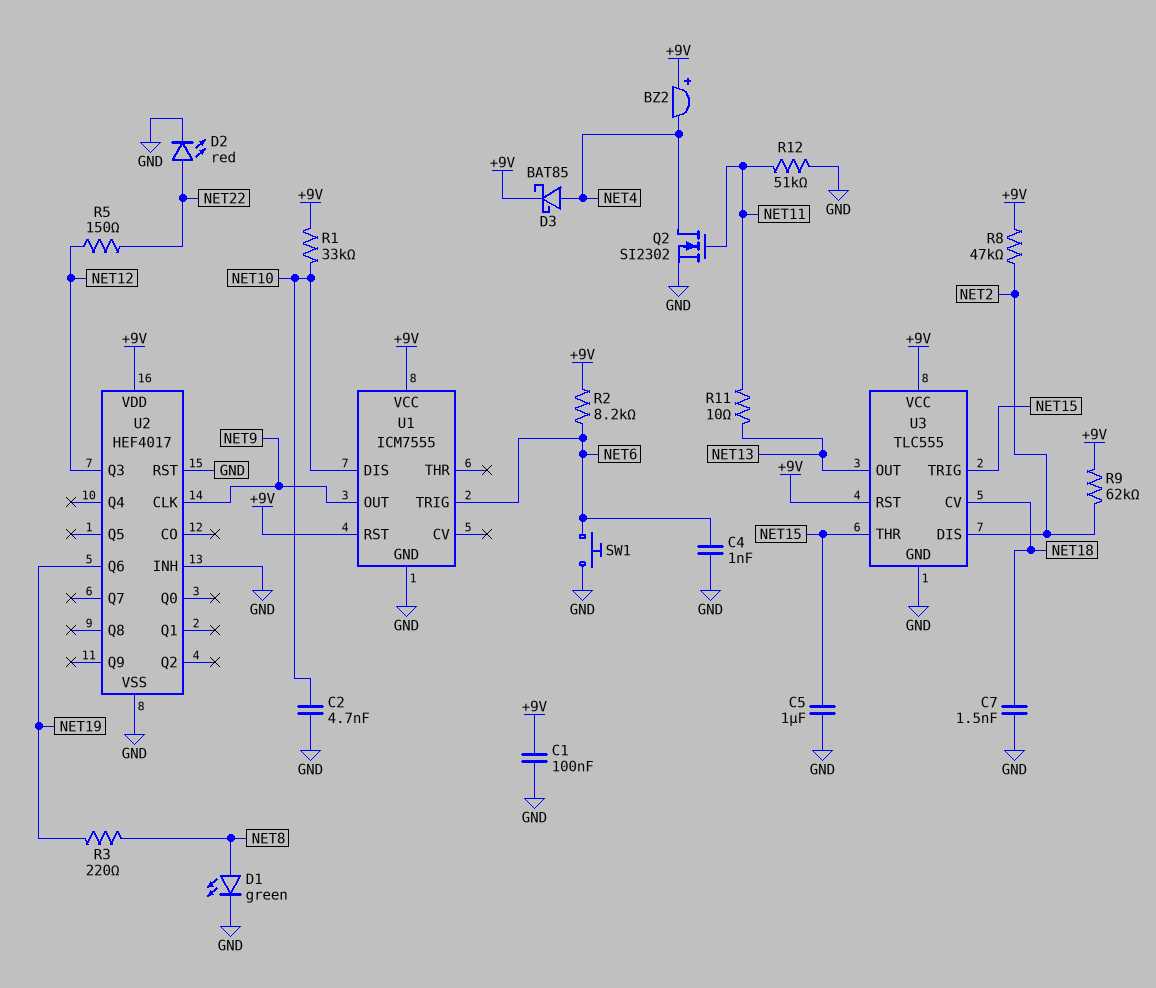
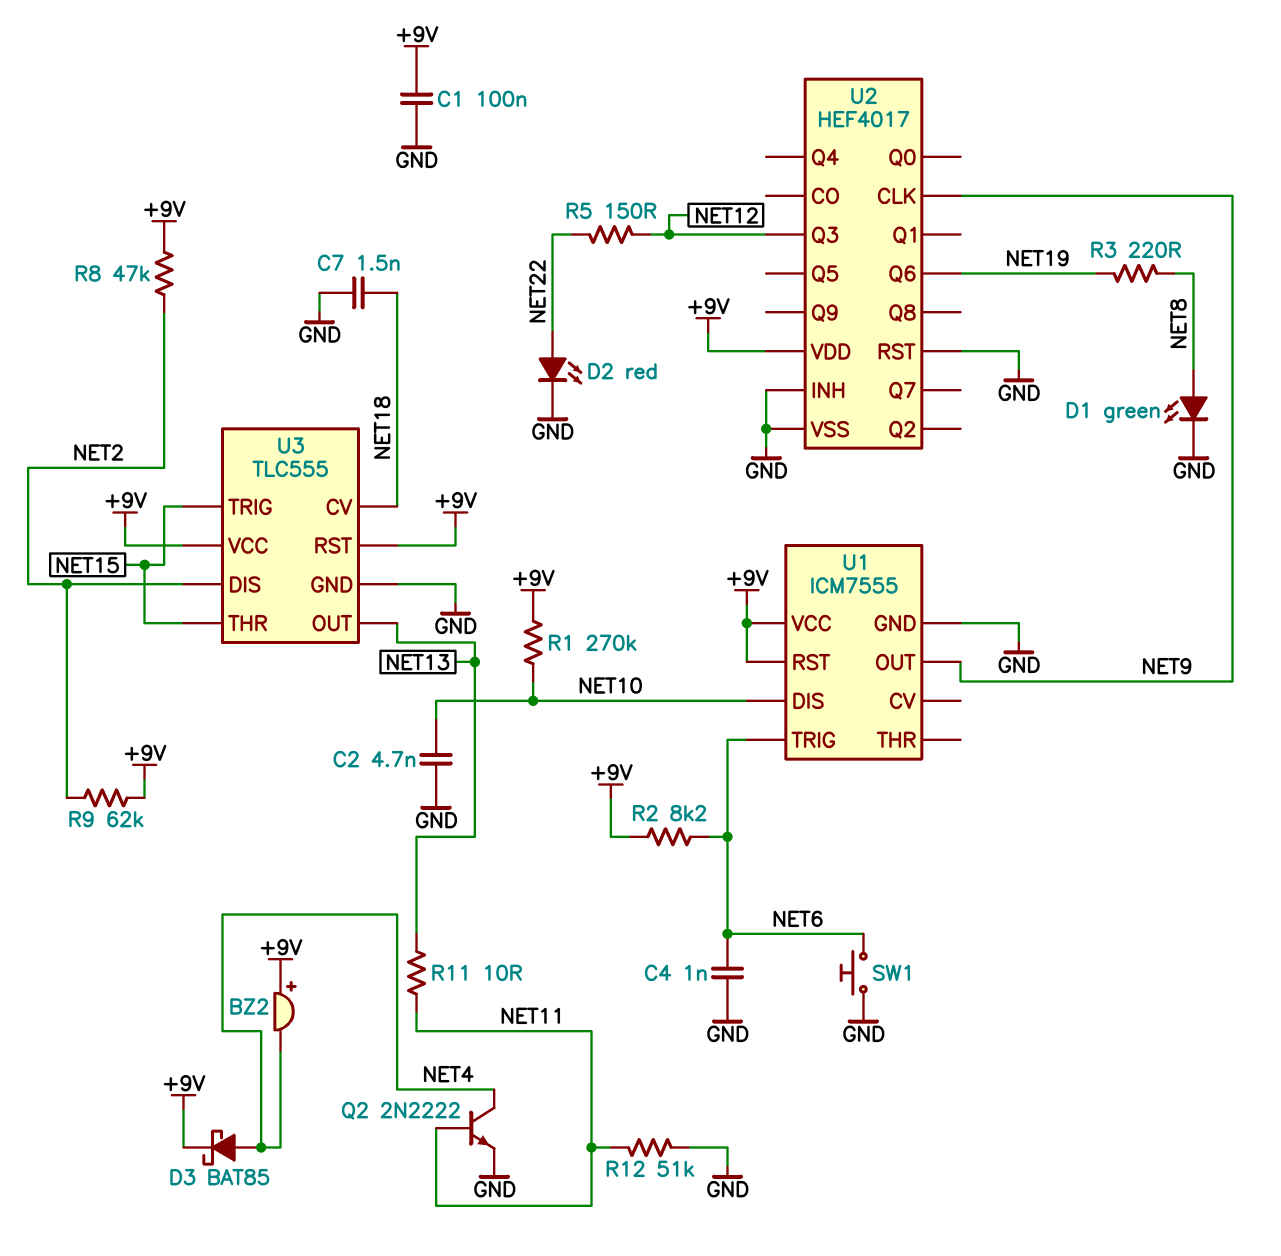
C5: 1uF (GND, NET15) -> none
Q2: NMOS SI2302 (G NET11, D NET4, S GND) -> NPN 2N2222 (B NET11, C NET4, E GND)
R1: 33k (+9V, NET10) -> 270k (+9V, NET10)

